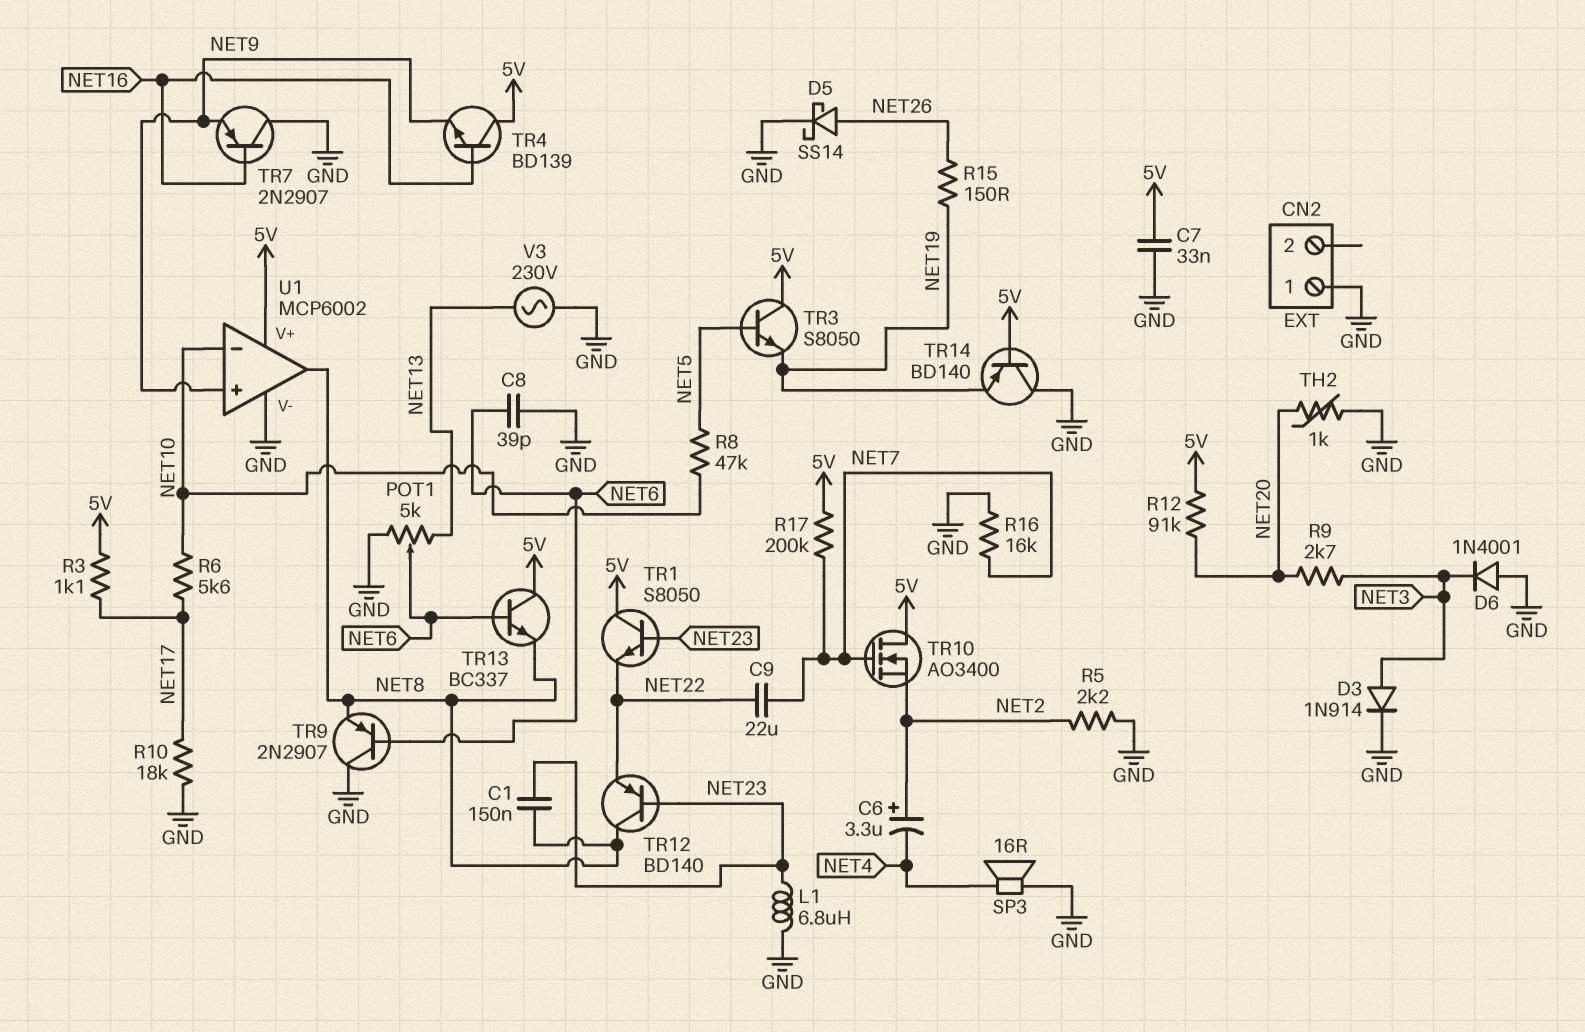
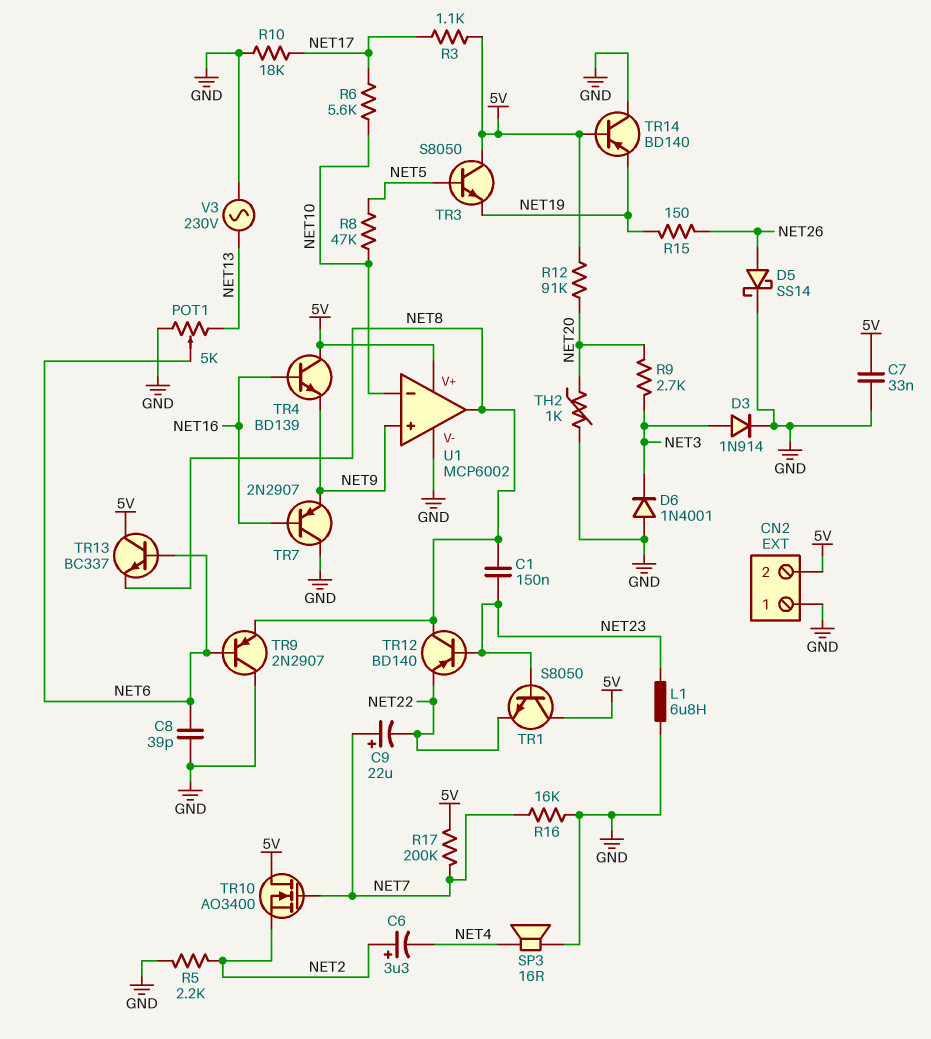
C9: 22uF (NET7, NET22) -> 22uF (plus NET7, minus NET22)
CN2 pin 2: none -> 5V

